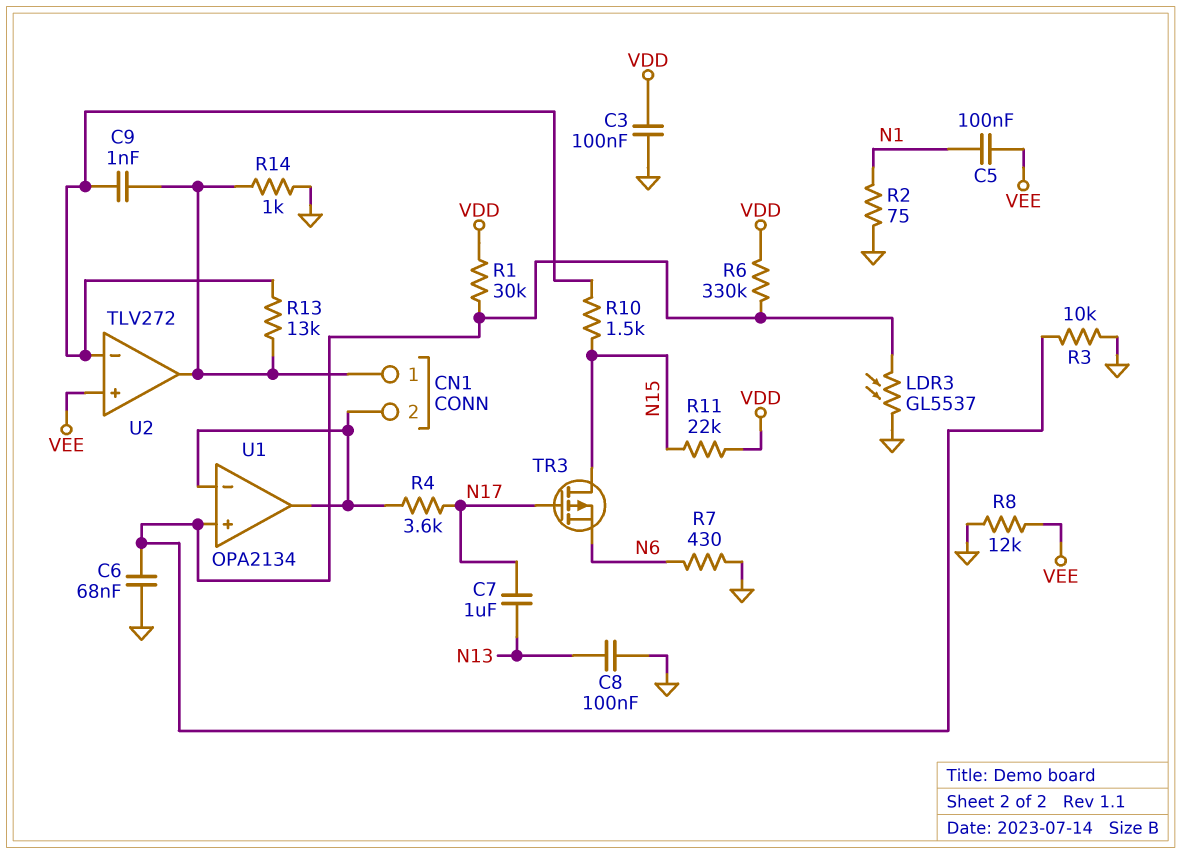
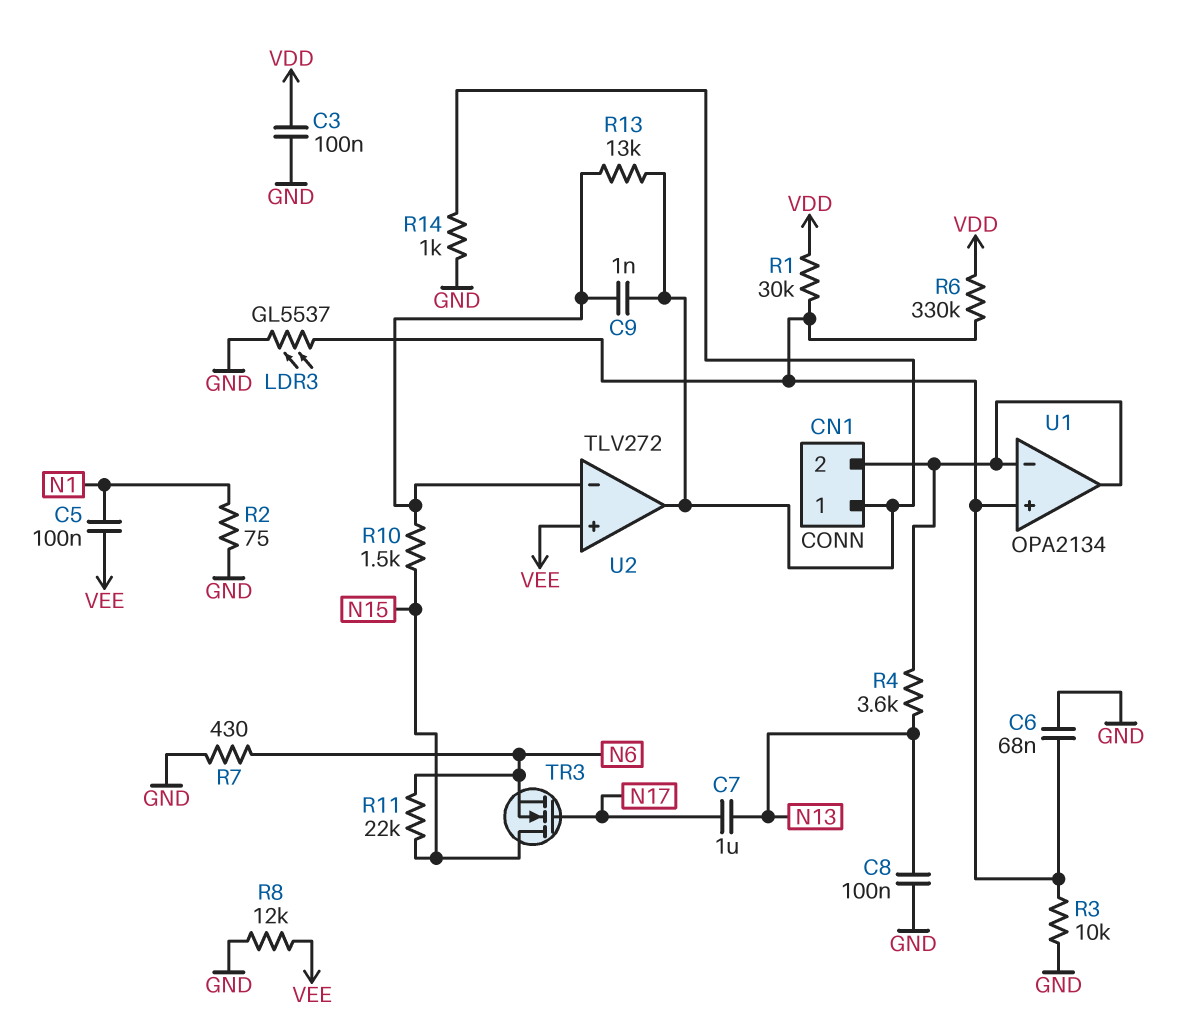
R4: 3.6k (CN1/2, N17) -> 3.6k (CN1/2, N13)
R11: 22k (N15, VDD) -> 22k (N6, N15)
TR3: PMOS (G N17, D N15, S N6) -> NMOS (G N17, D N15, S N6)

